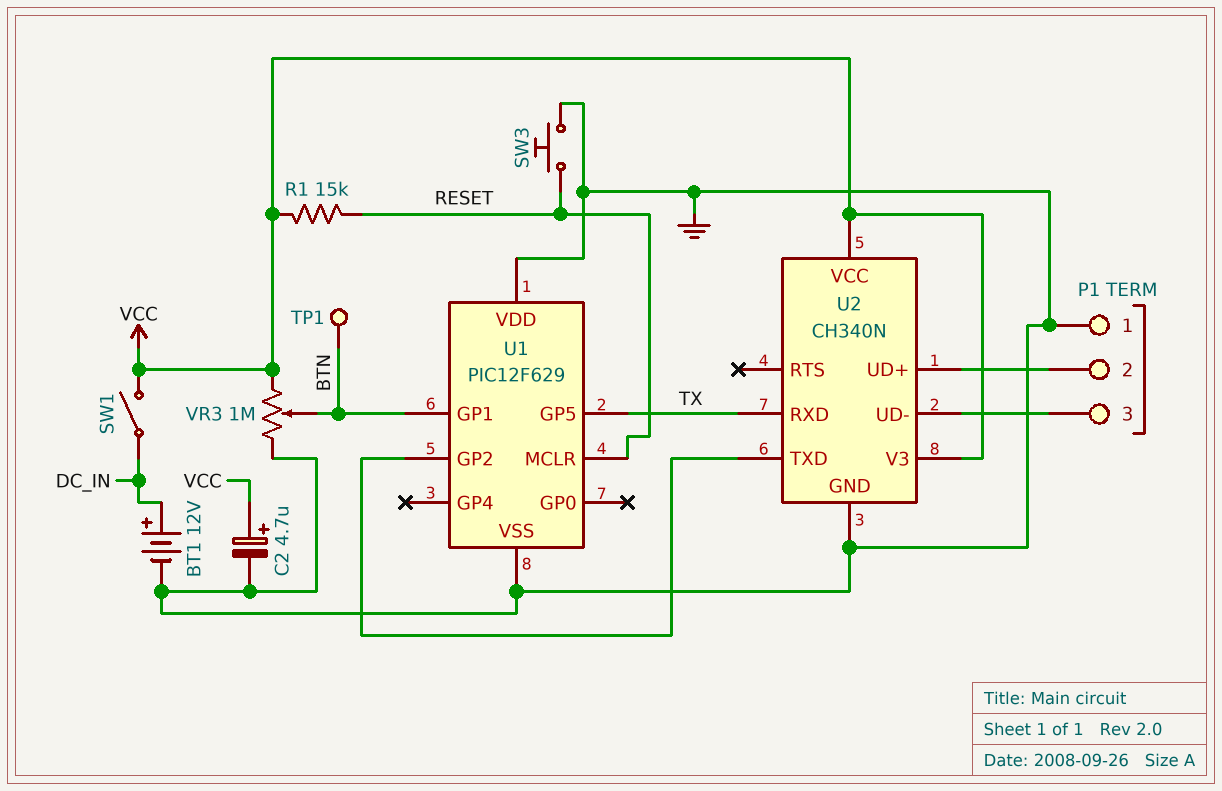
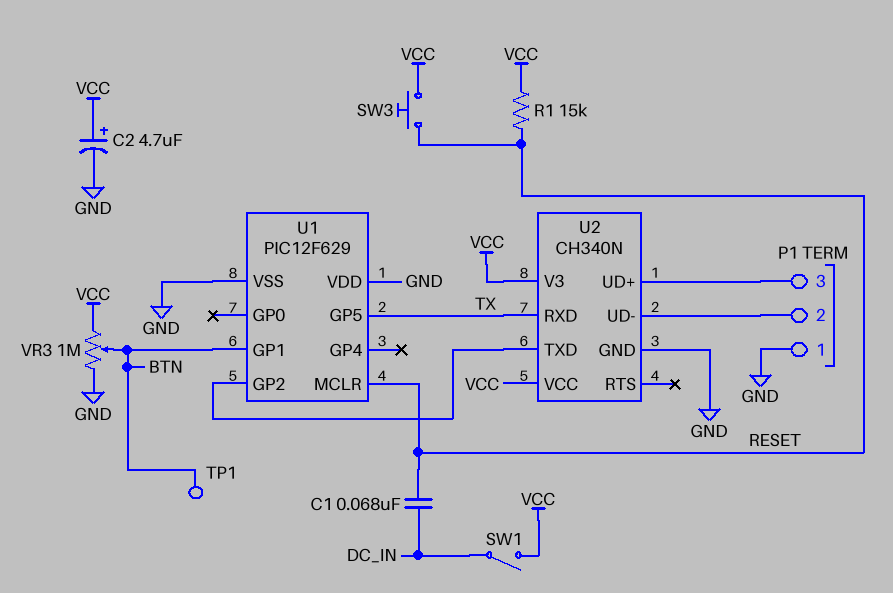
BT1: 12V (plus DC_IN, minus GND) -> none
C1: none -> 68nF (DC_IN, RESET)
SW3: button (GND, RESET) -> button (RESET, VCC)
U2 pin UD+: P1/2 -> P1/3
U2 pin UD-: P1/3 -> P1/2

